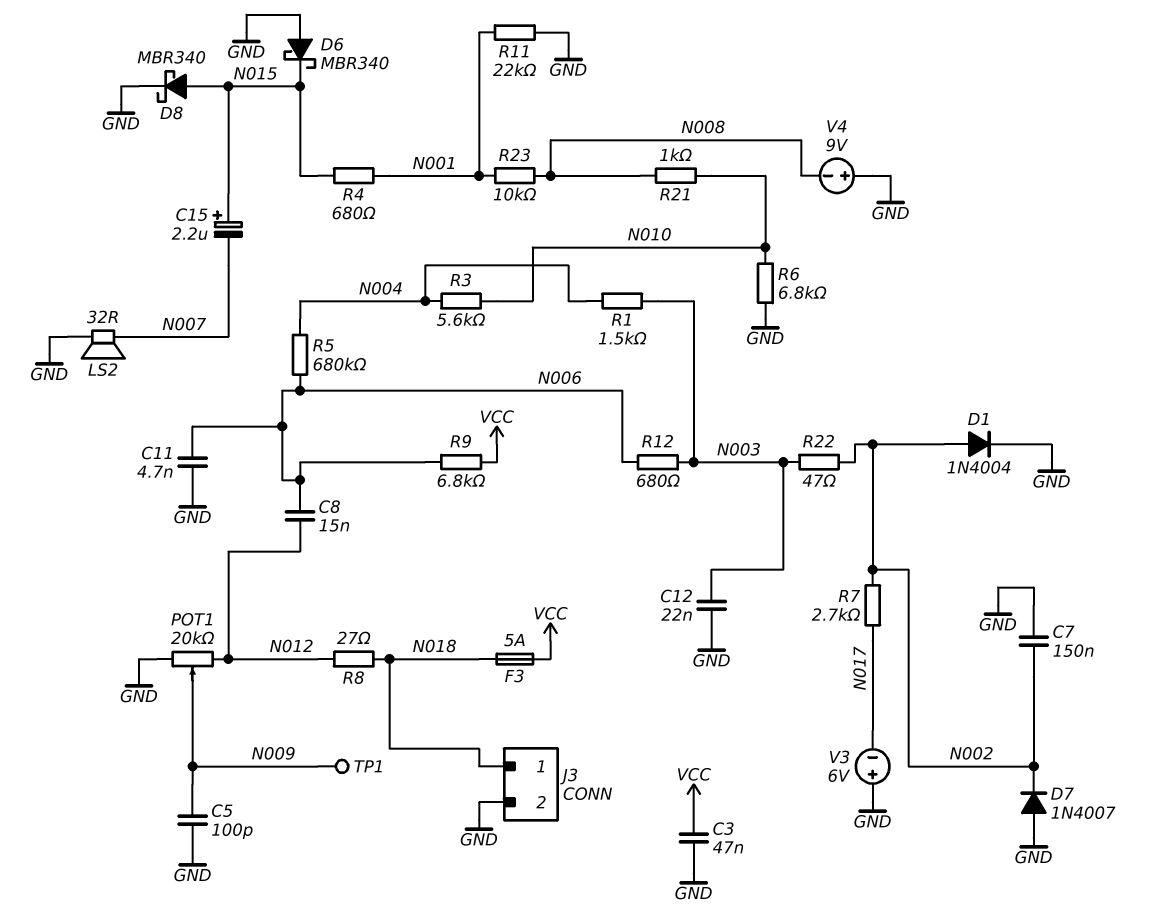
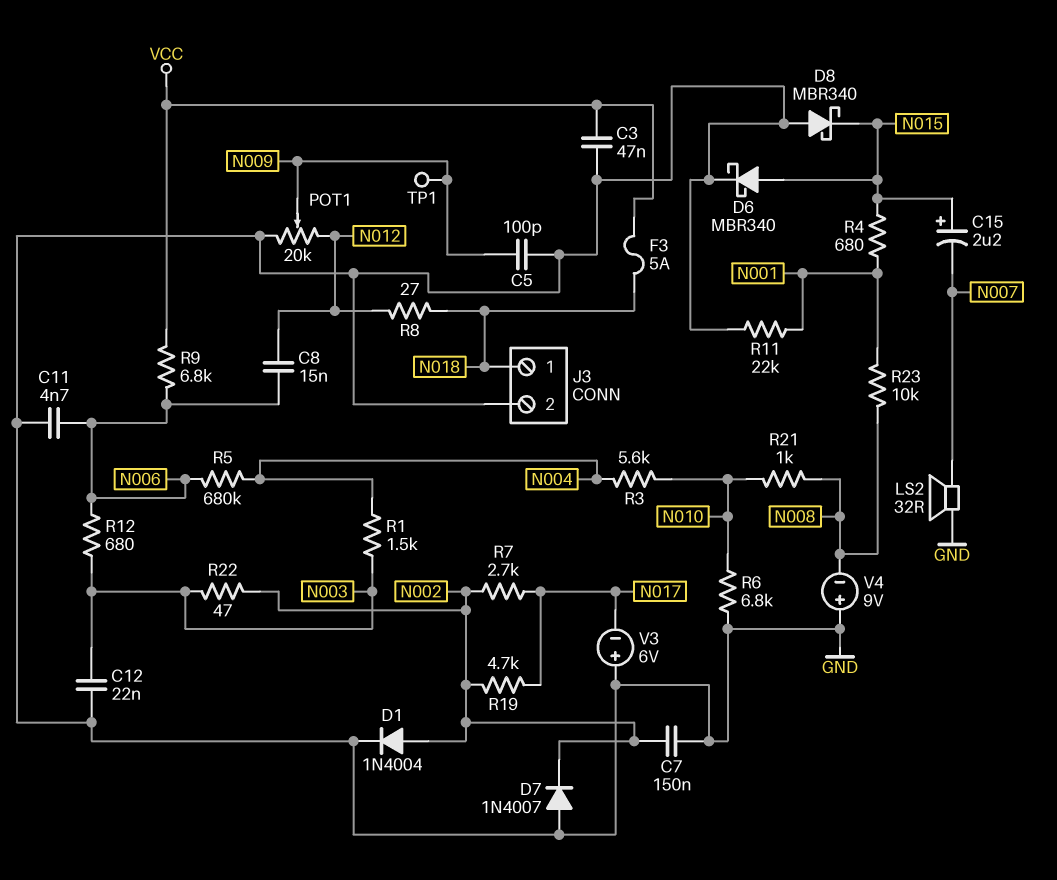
D6: schottky MBR340 (A GND, K N015) -> schottky MBR340 (A N015, K GND)
D8: schottky MBR340 (A N015, K GND) -> schottky MBR340 (A GND, K N015)
R19: none -> 4.7k (N002, N017)

